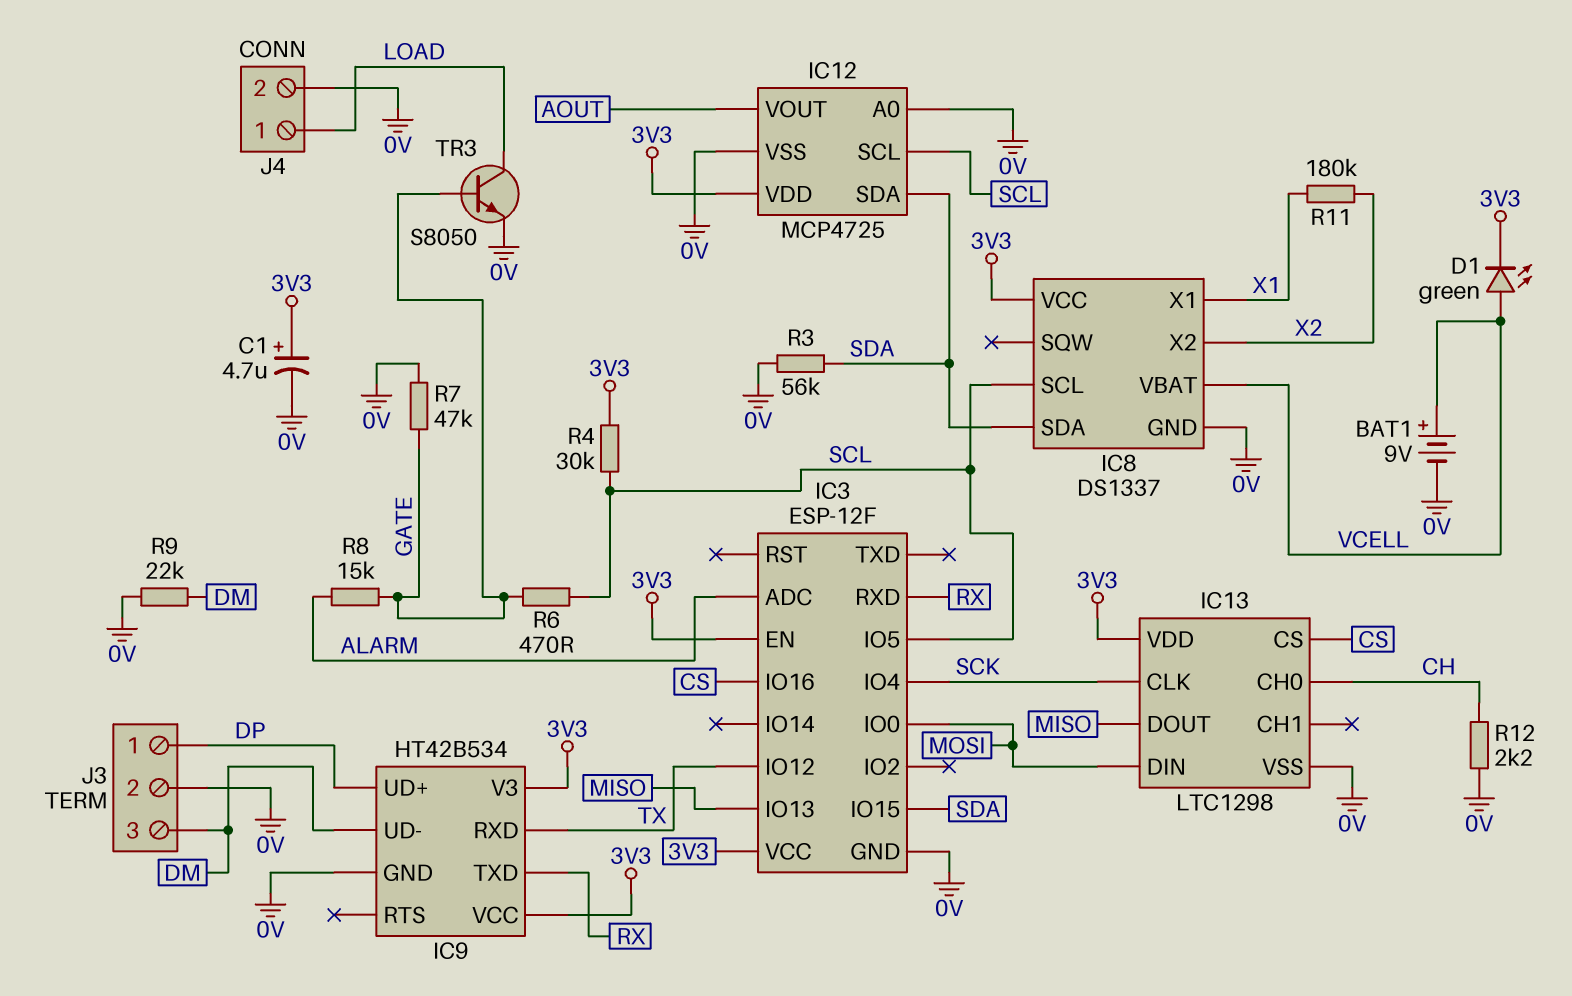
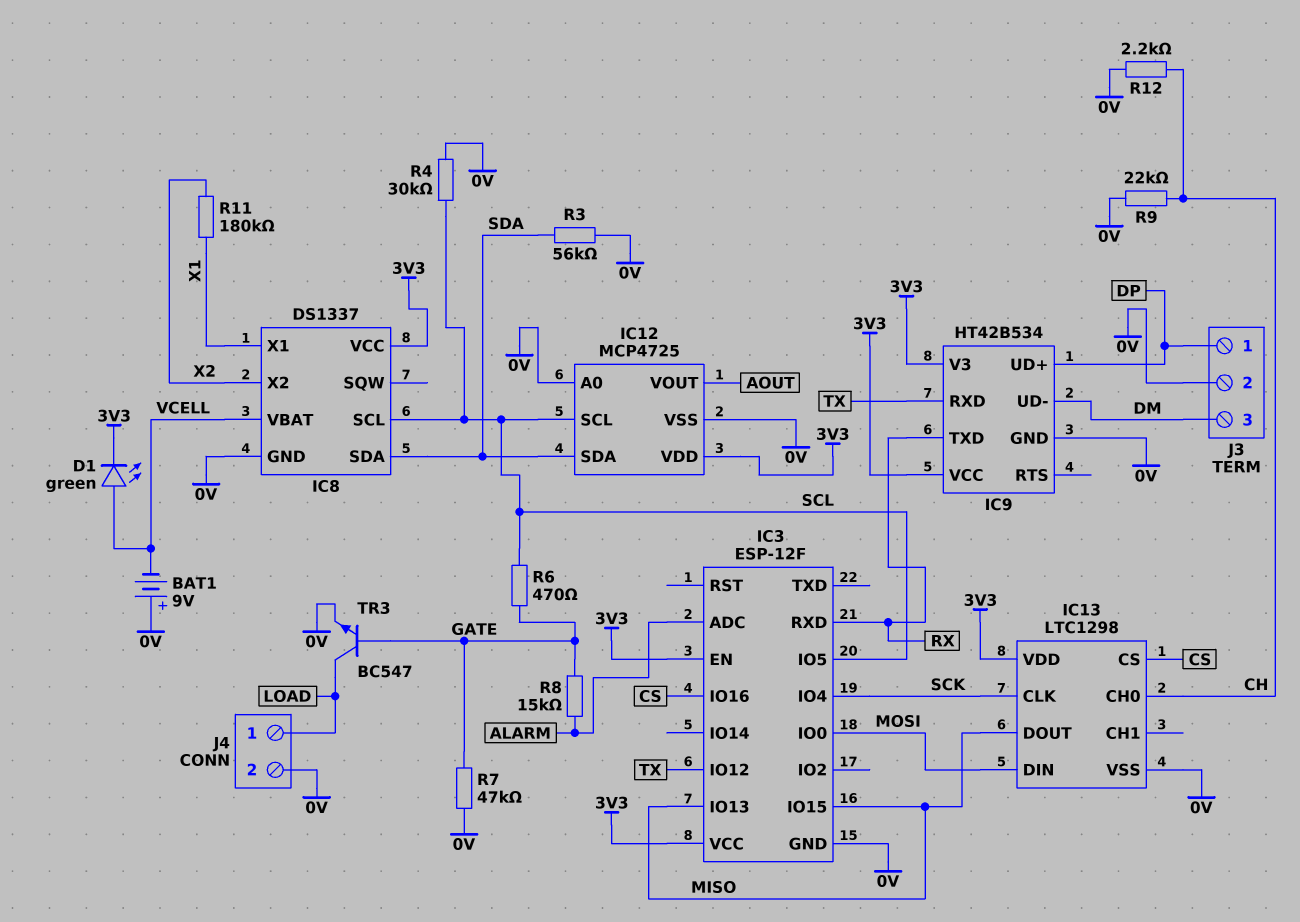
BAT1: 9V (plus VCELL, minus 0V) -> 9V (plus 0V, minus VCELL)
C1: 4.7uF (plus 3V3, minus 0V) -> none
IC3 pin IO15: SDA -> MISO
R4: 30k (3V3, SCL) -> 30k (0V, SCL)
R9: 22k (0V, DM) -> 22k (0V, CH)
TR3: NPN S8050 (B GATE, C LOAD, E 0V) -> NPN BC547 (B GATE, C LOAD, E 0V)

